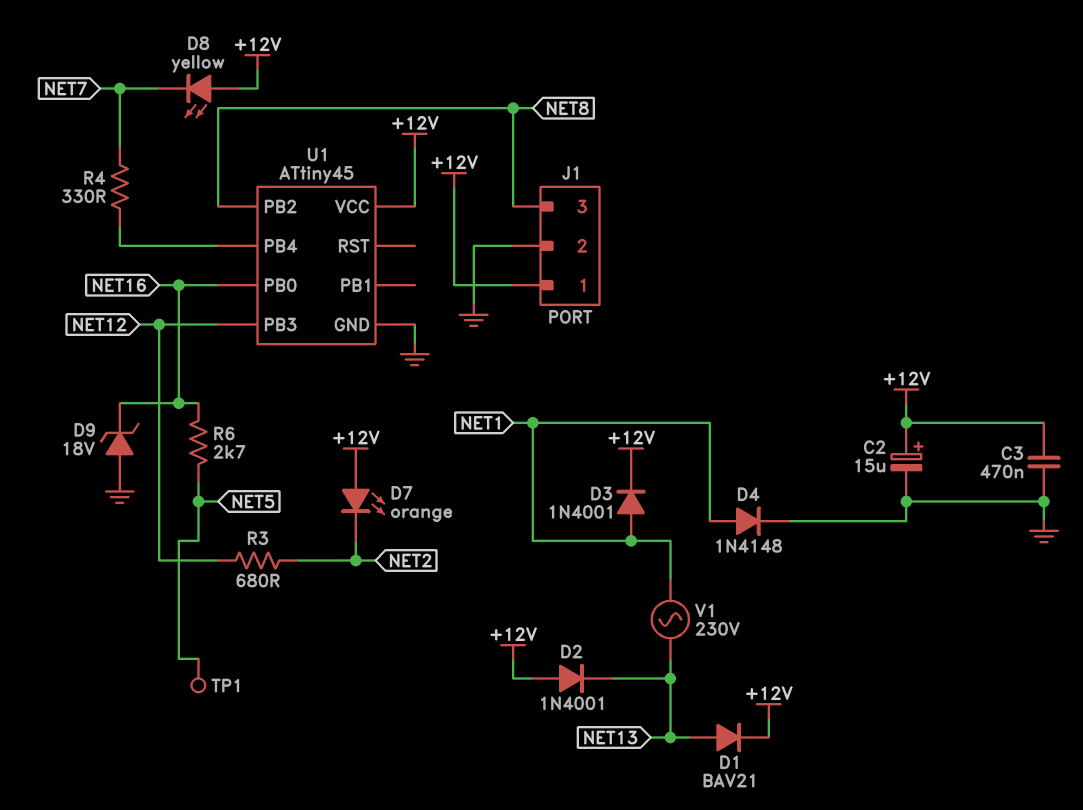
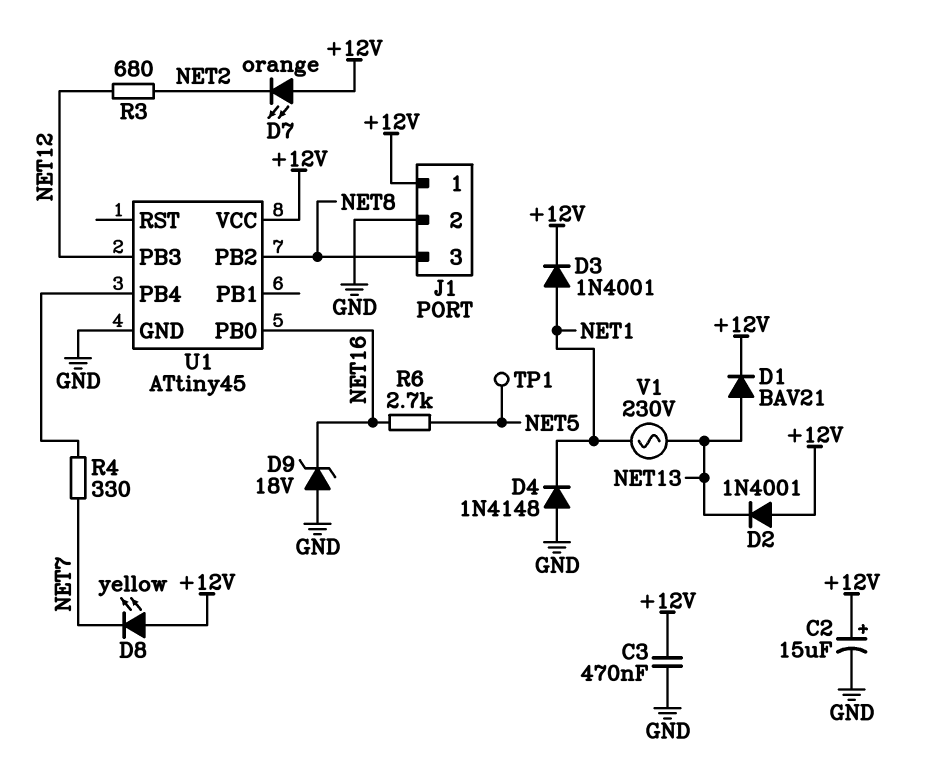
D4: diode 1N4148 (A NET1, K GND) -> diode 1N4148 (A GND, K NET1)

